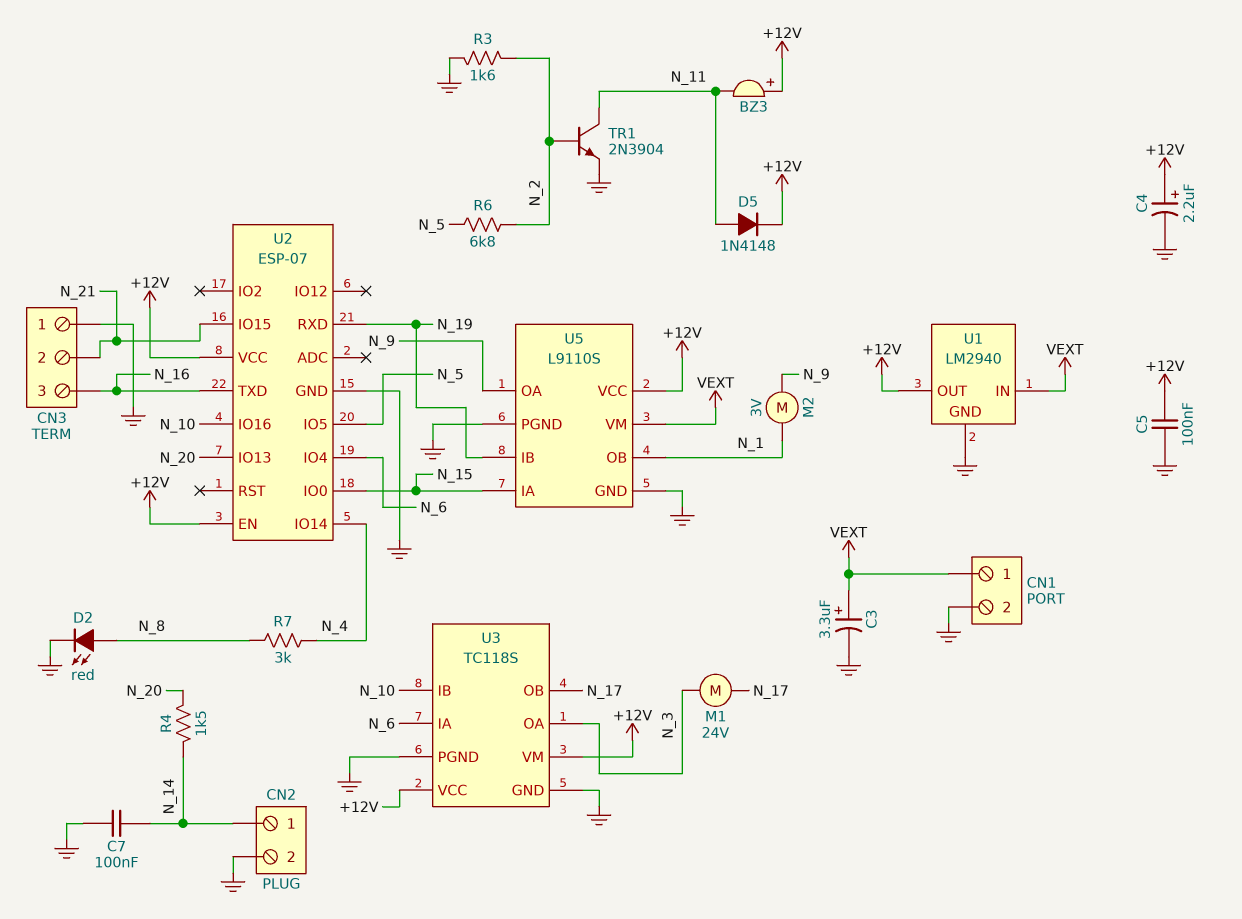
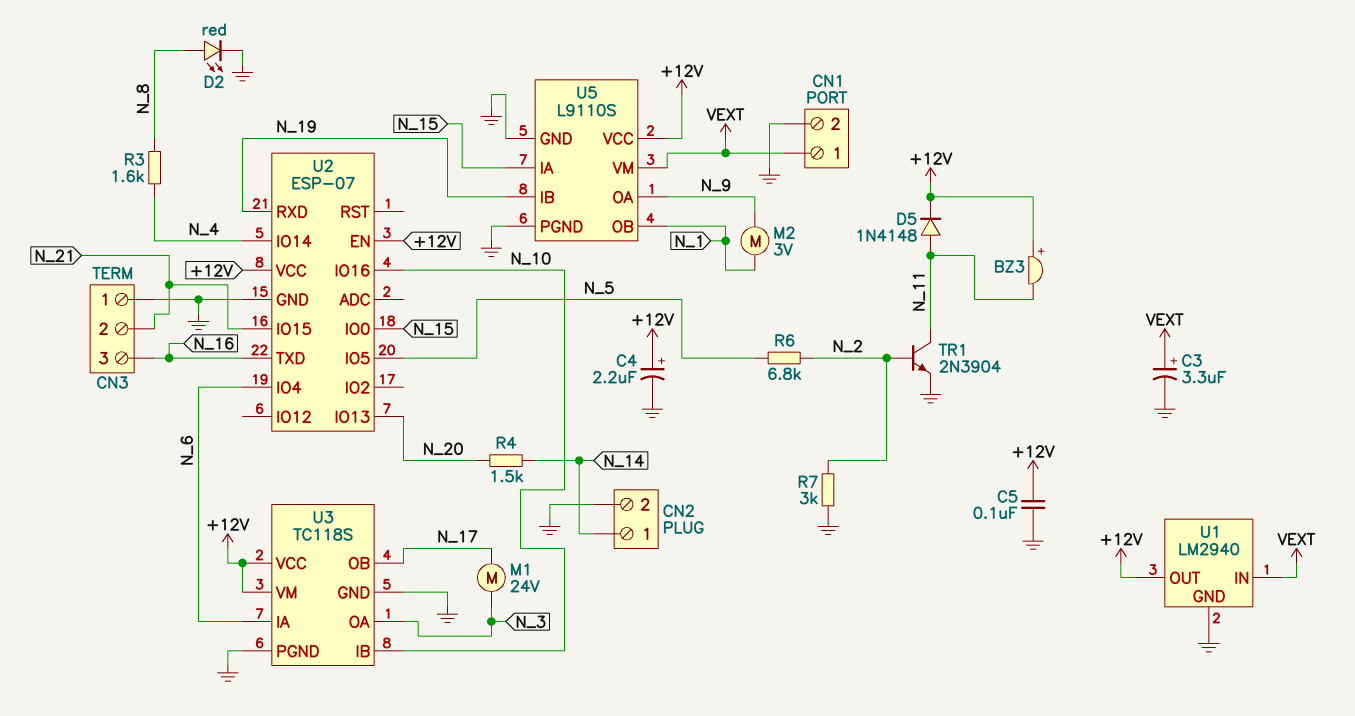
C7: 100nF (GND, N_14) -> none
R3: 1.6k (GND, N_2) -> 1.6k (N_4, N_8)
R7: 3k (N_4, N_8) -> 3k (GND, N_2)

